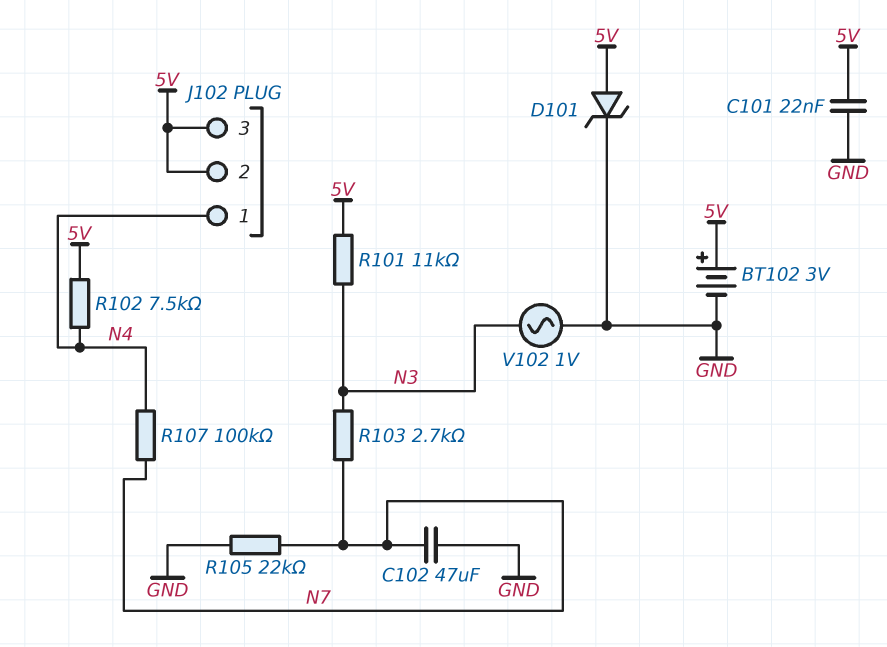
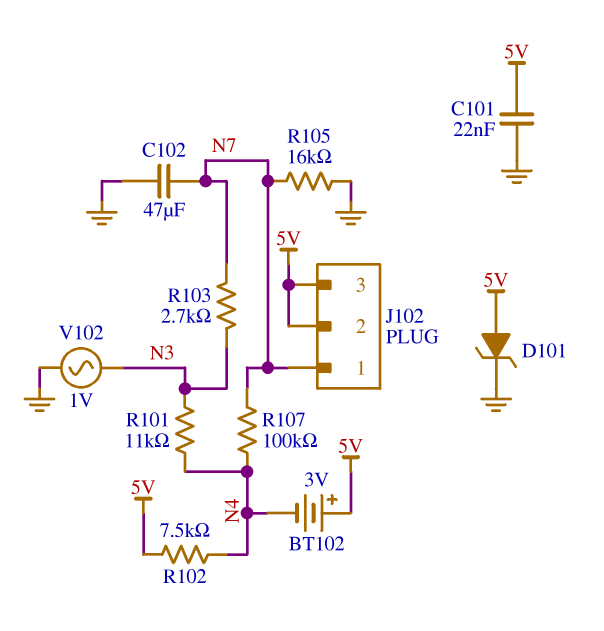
BT102: 3V (plus 5V, minus GND) -> 3V (plus 5V, minus N4)
J102 pin 1: N4 -> N7
R101: 11k (5V, N3) -> 11k (N3, N4)
R105: 22k (GND, N7) -> 16k (GND, N7)

